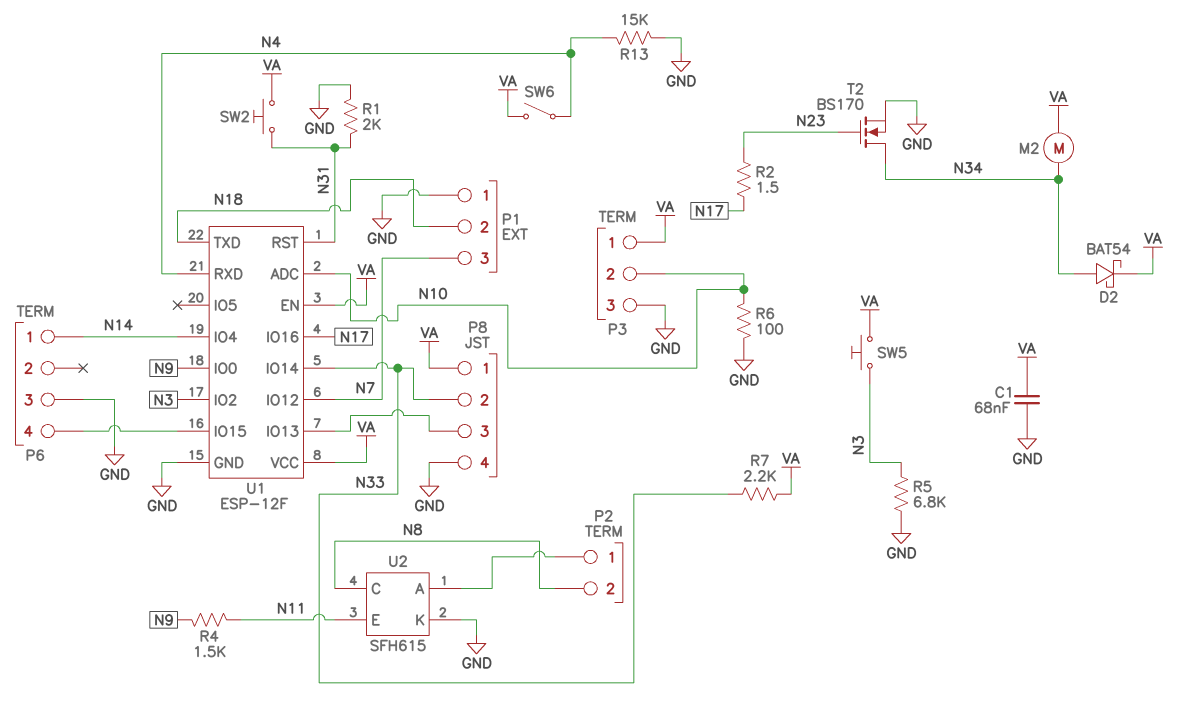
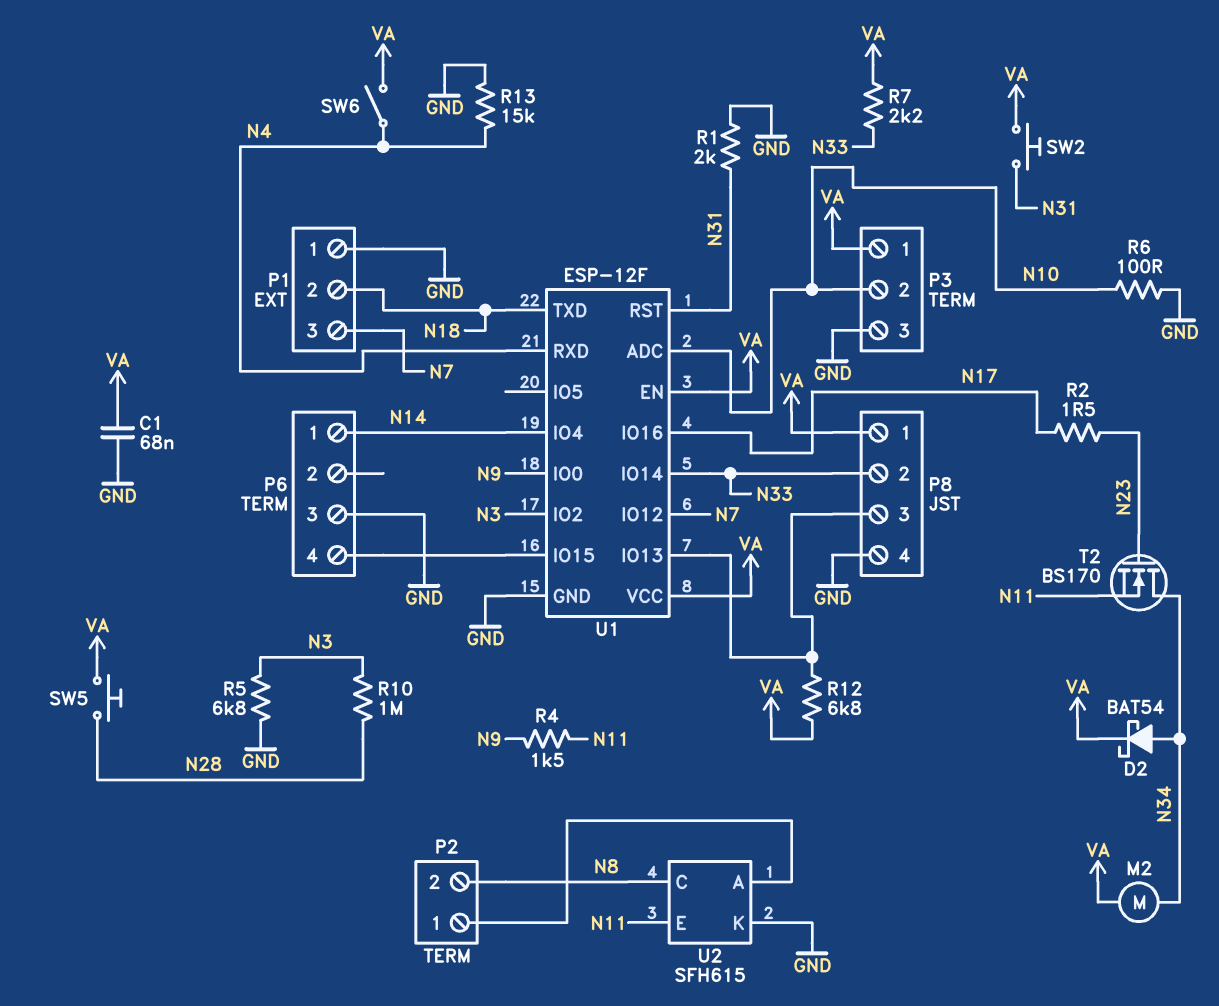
R10: none -> 1M (N3, N28)
R12: none -> 6.8k (P8/3, VA)
SW5: button (N3, VA) -> button (N28, VA)
T2: NMOS BS170 (G N23, D N34, S GND) -> NMOS BS170 (G N23, D N34, S N11)

